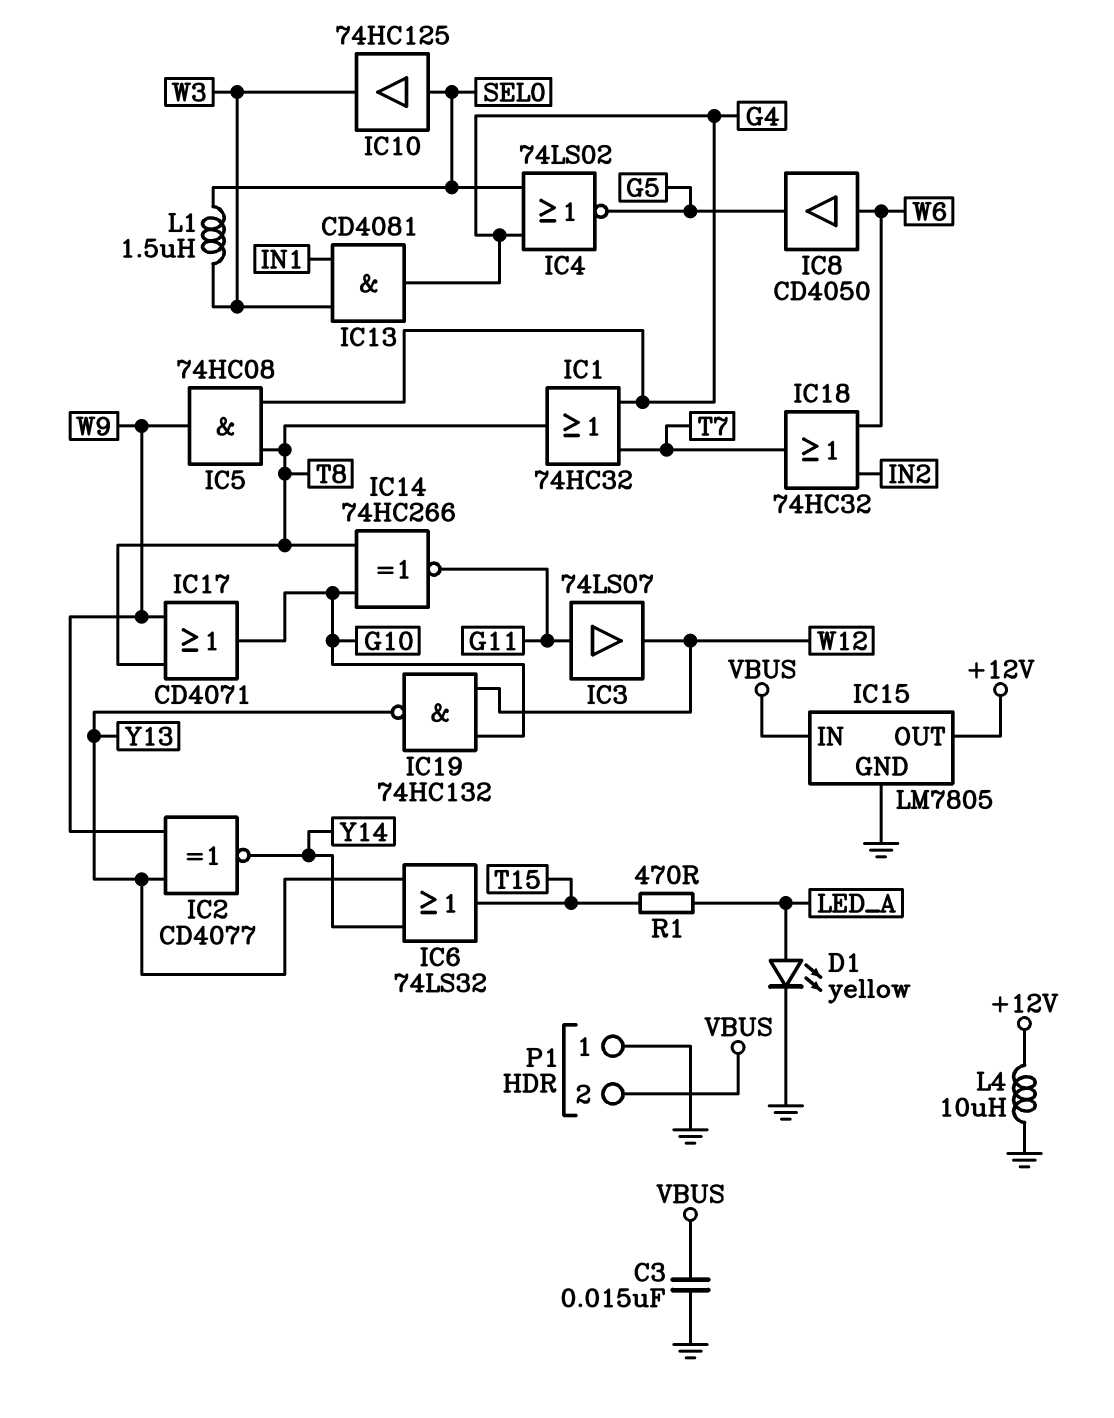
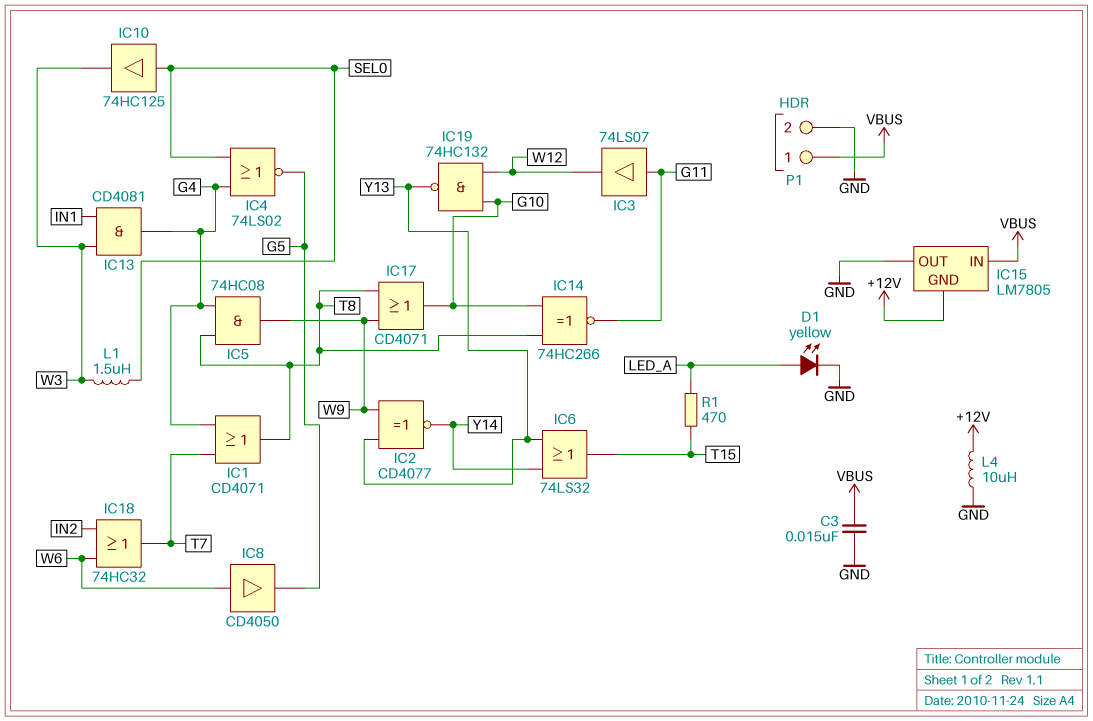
IC1: OR 74HC32 (in G4, in T7, out T8) -> OR CD4071 (in G4, in T7, out T8)
IC15 pin GND: GND -> +12V
IC15 pin OUT: +12V -> GND
P1 pin 1: GND -> VBUS
P1 pin 2: VBUS -> GND

